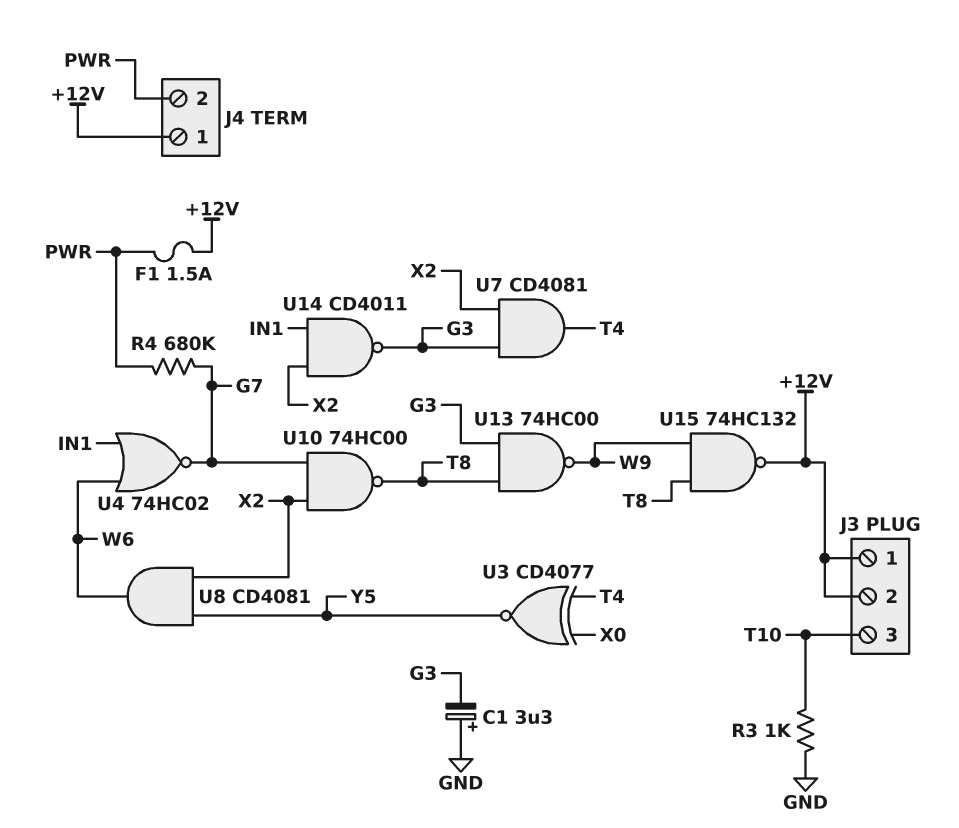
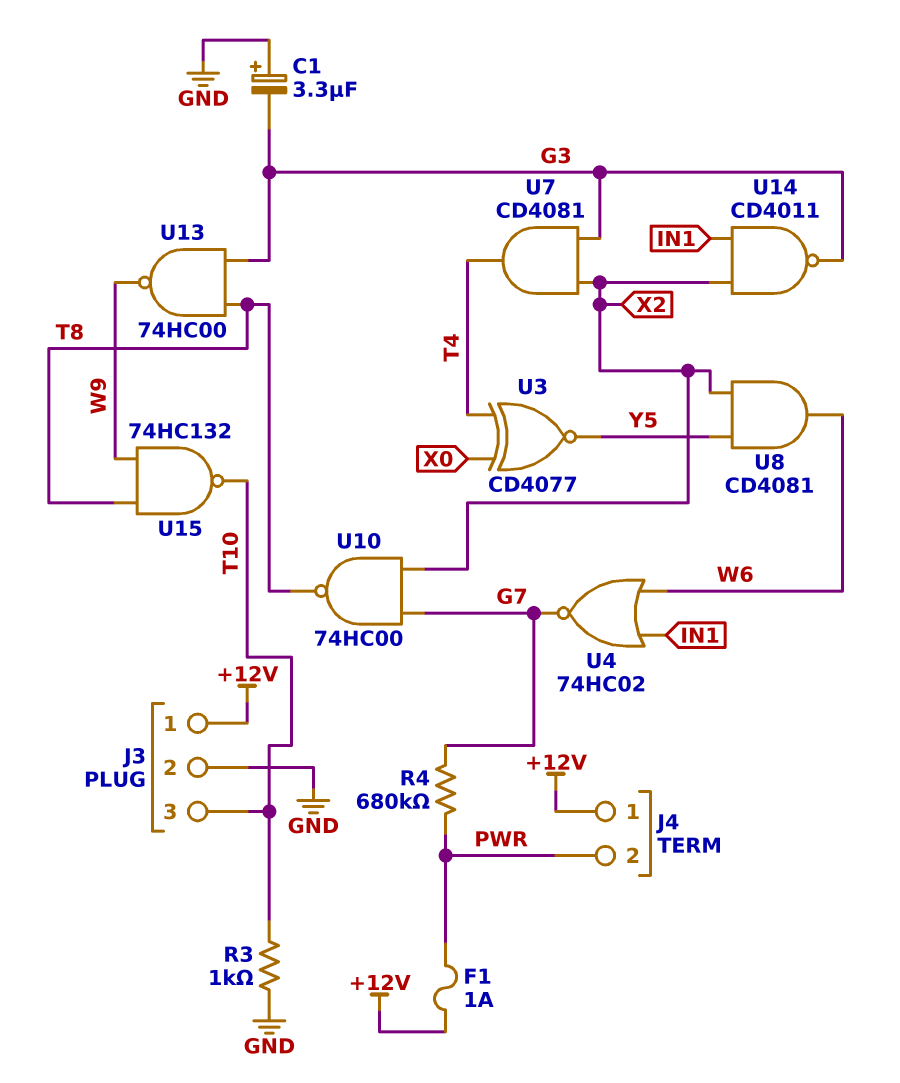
F1: 1.5A (+12V, PWR) -> 1A (+12V, PWR)
J3 pin 2: +12V -> GND
U15: NAND 74HC132 (in T8, in W9, out +12V) -> NAND 74HC132 (in T8, in W9, out T10)

